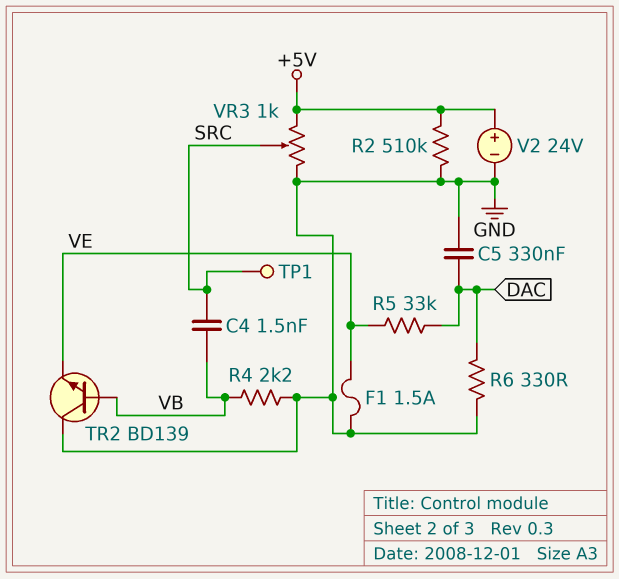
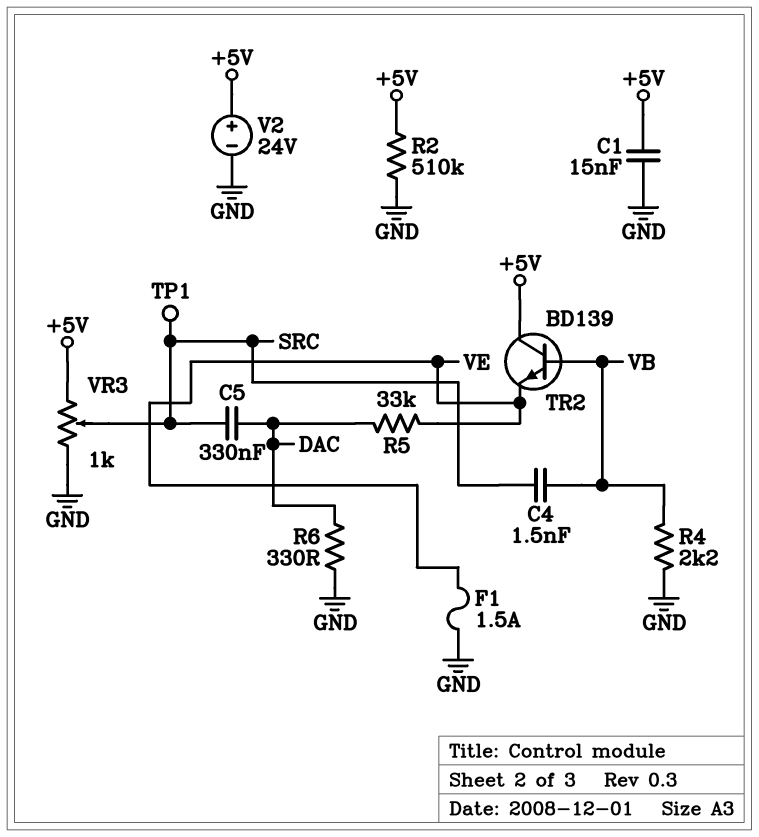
C1: none -> 15nF (+5V, GND)
C5: 330nF (DAC, GND) -> 330nF (DAC, SRC)
TR2: NPN BD139 (B VB, C GND, E VE) -> NPN BD139 (B VB, C +5V, E VE)

